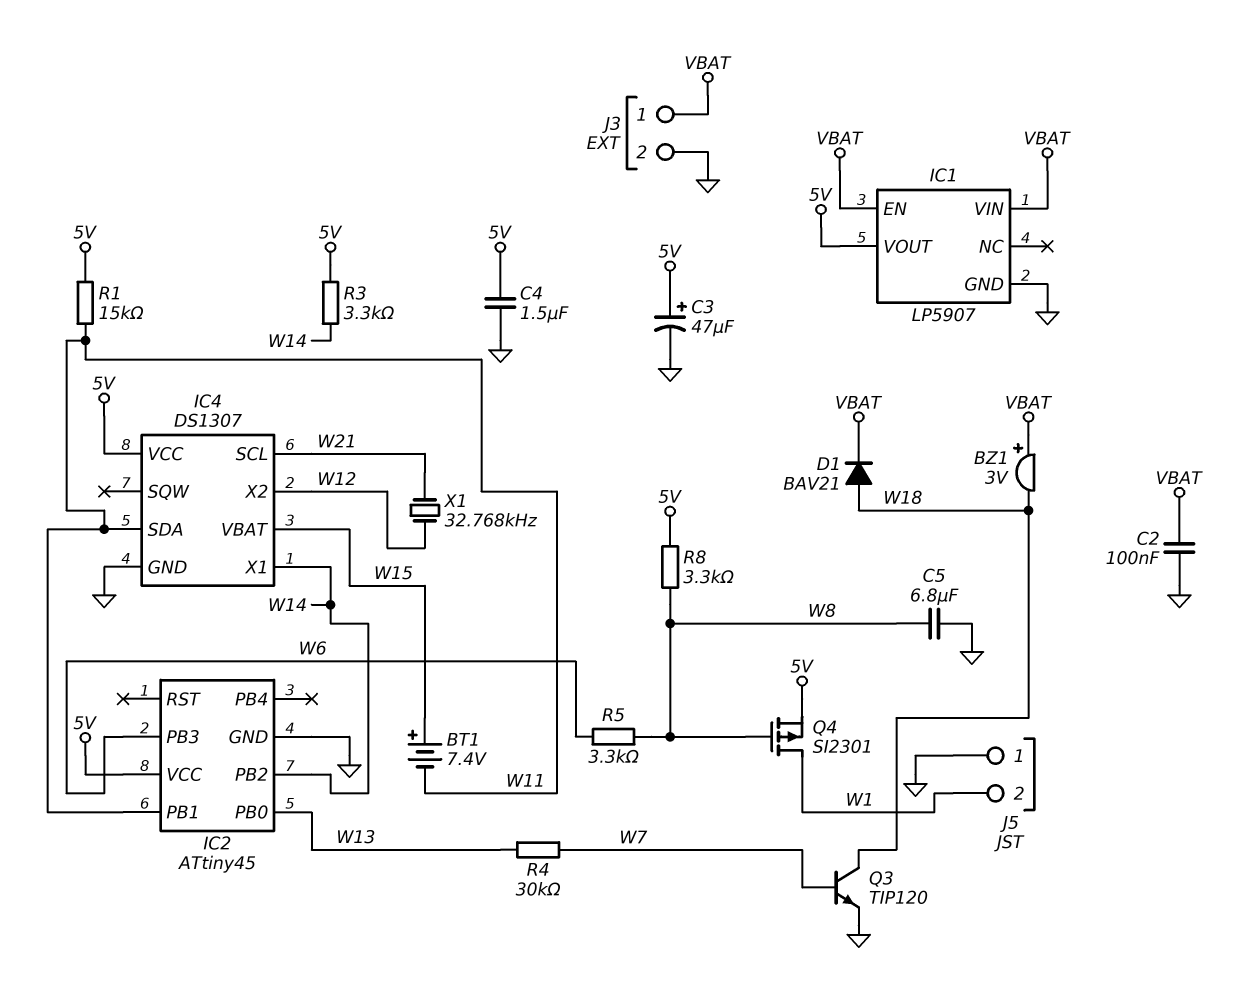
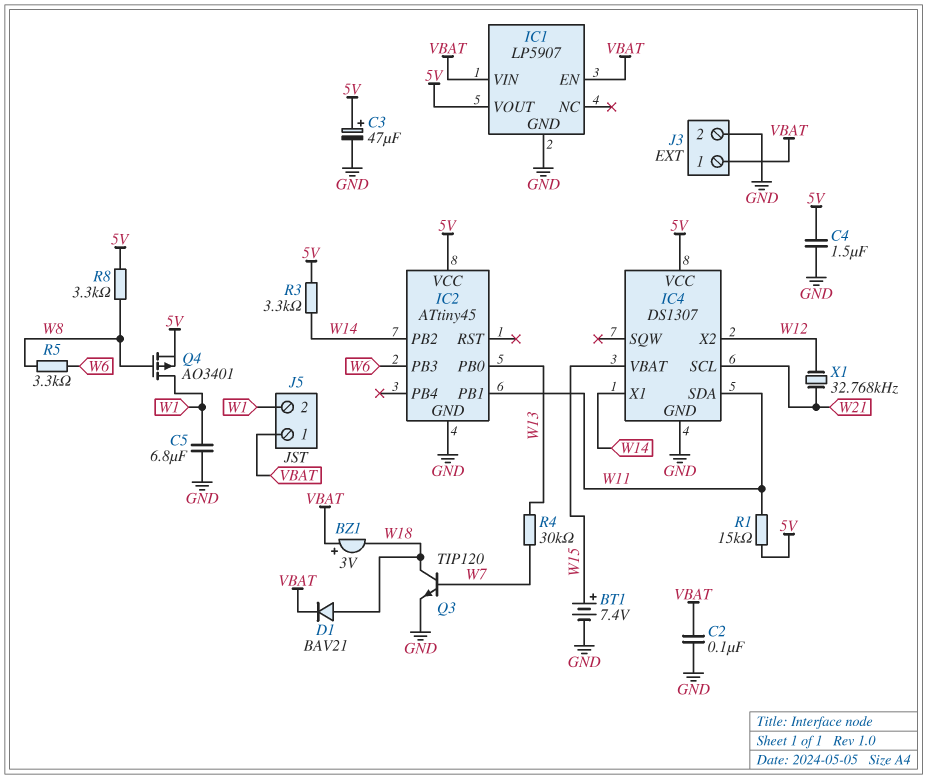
BT1: 7.4V (plus W15, minus W11) -> 7.4V (plus W15, minus GND)
C5: 6.8uF (GND, W8) -> 6.8uF (GND, W1)
J5 pin 1: GND -> VBAT
Q4: PMOS SI2301 (G W8, D W1, S 5V) -> PMOS AO3401 (G W8, D W1, S 5V)

